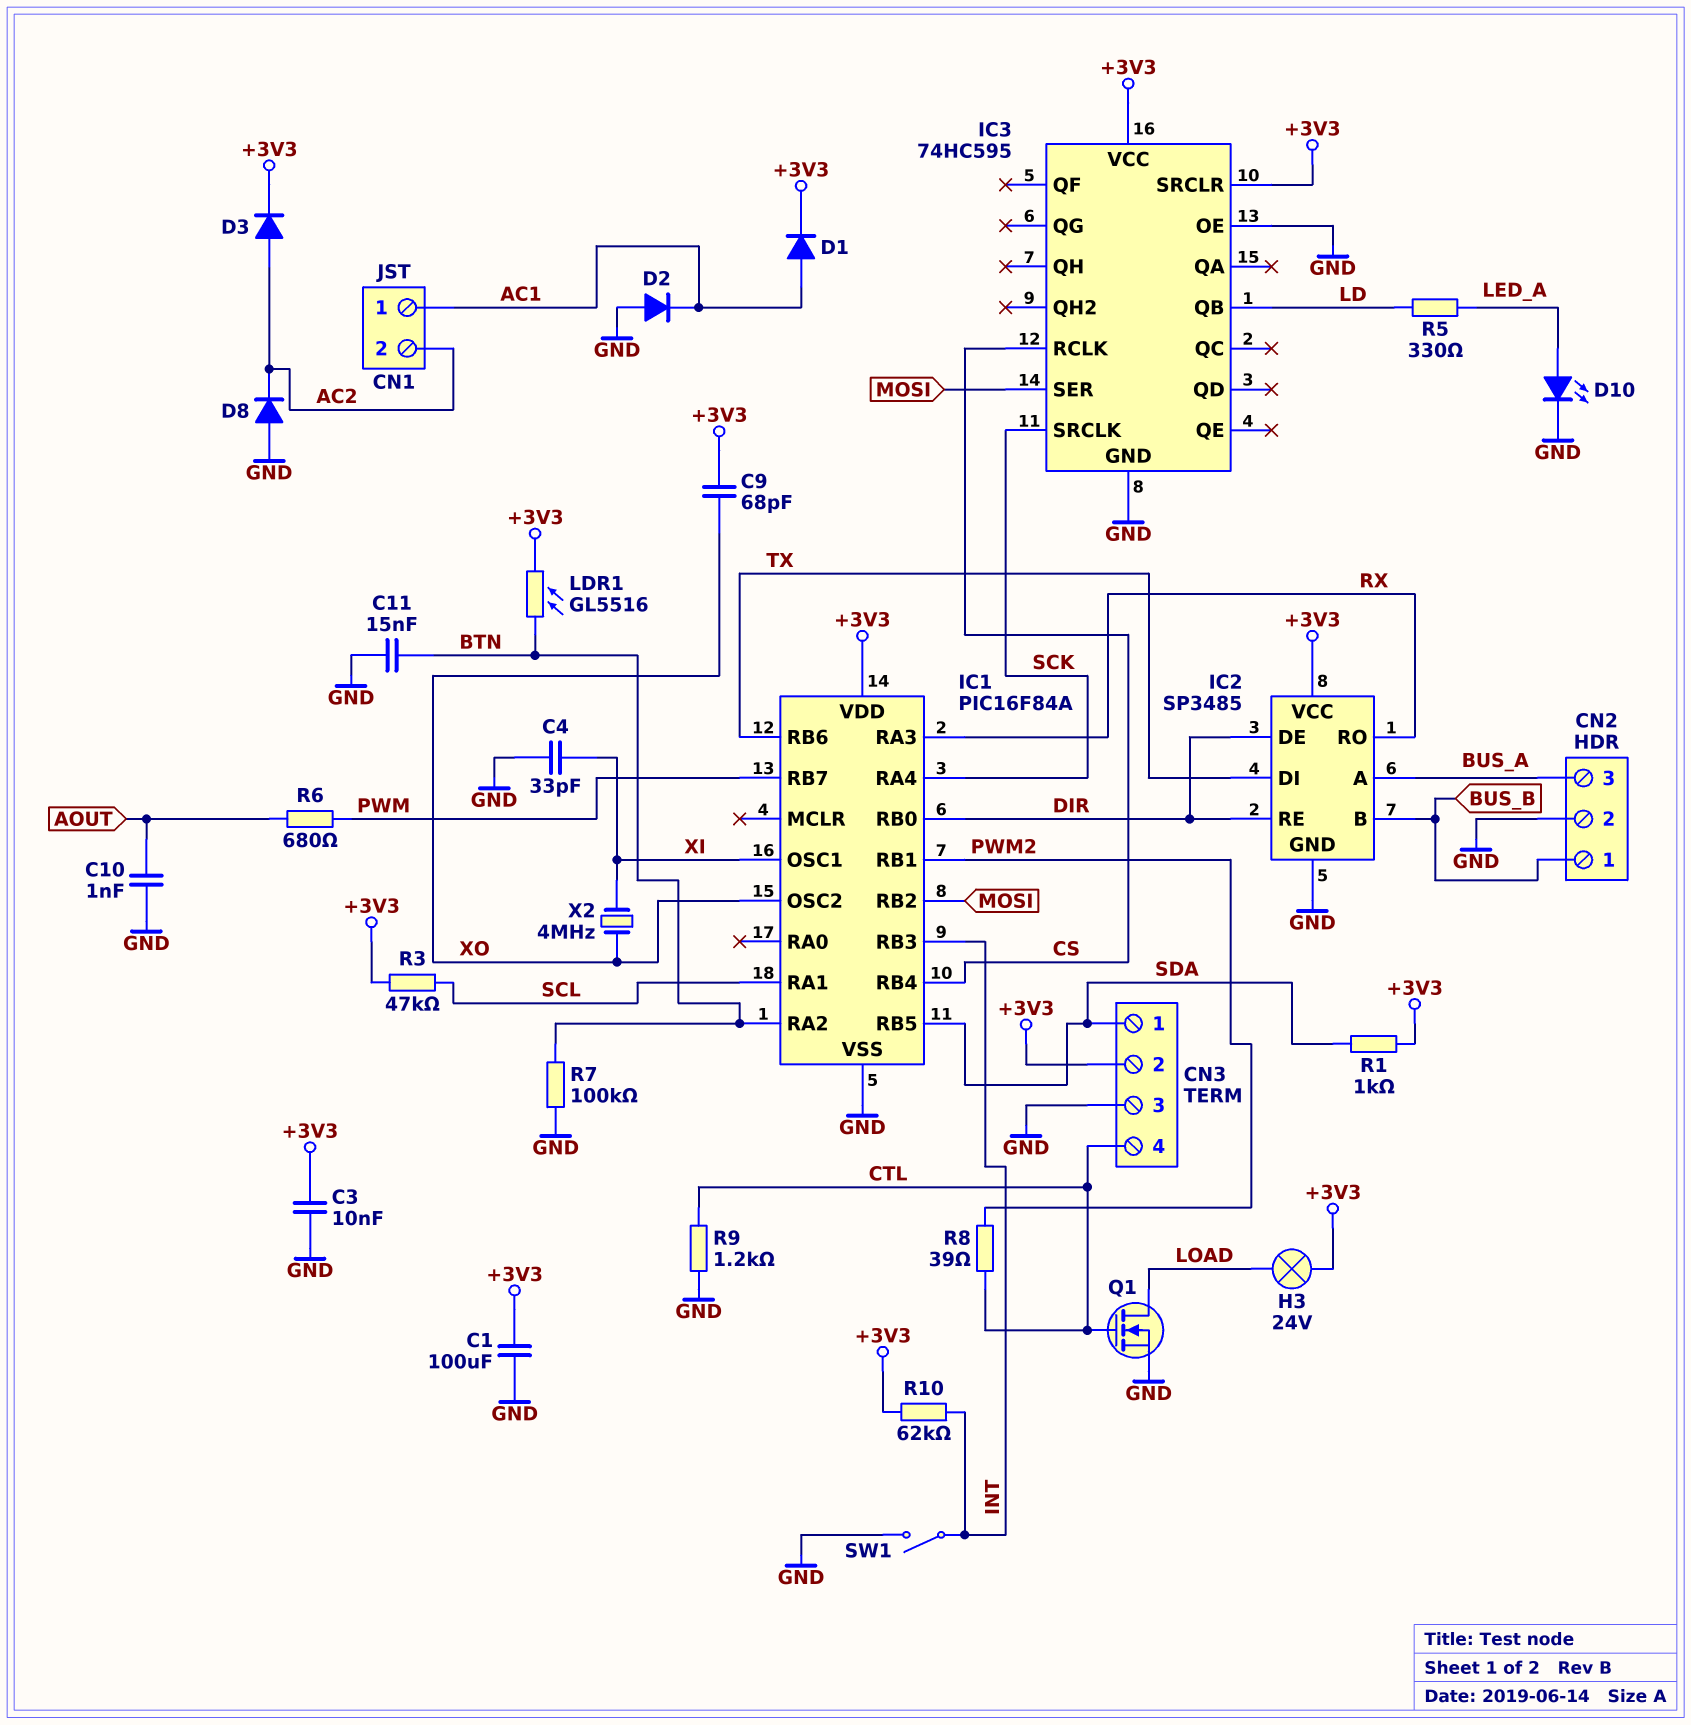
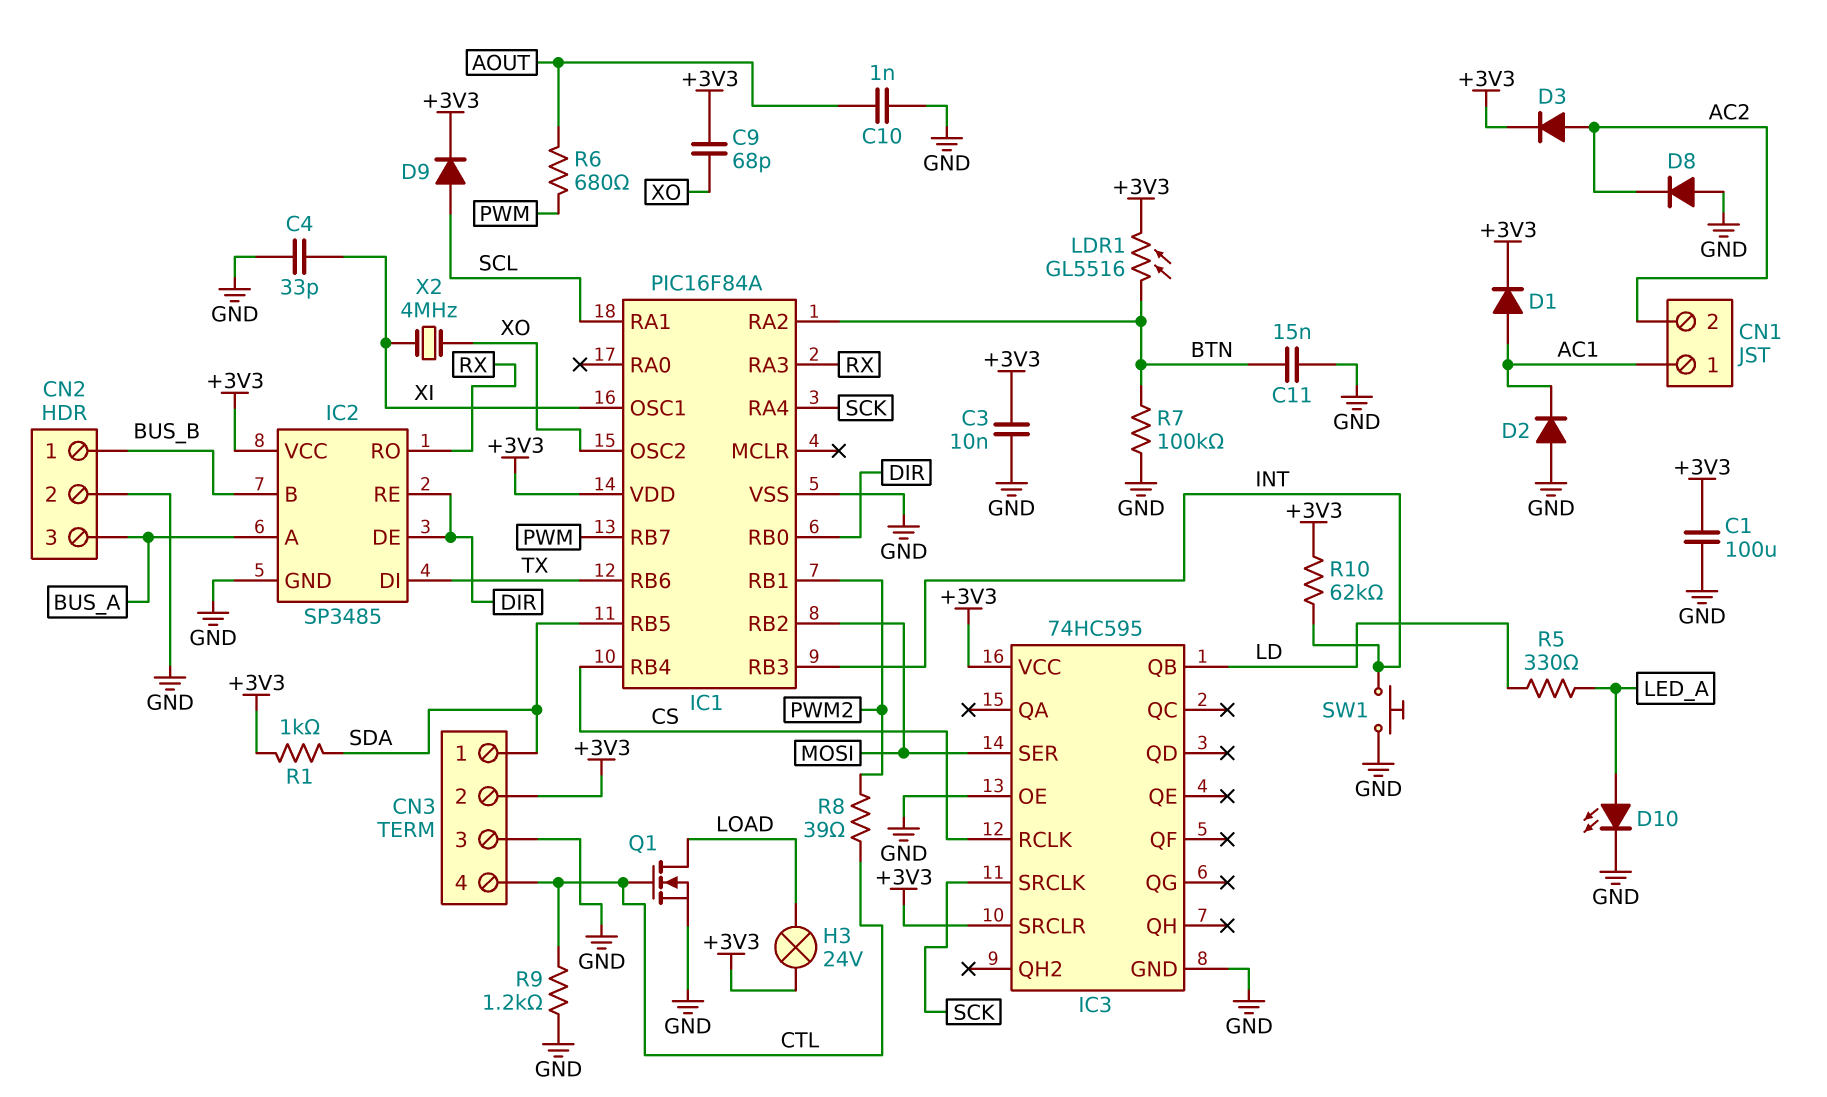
D9: none -> diode (A SCL, K +3V3)
R3: 47k (+3V3, SCL) -> none
SW1: switch (GND, INT) -> button (GND, INT)

